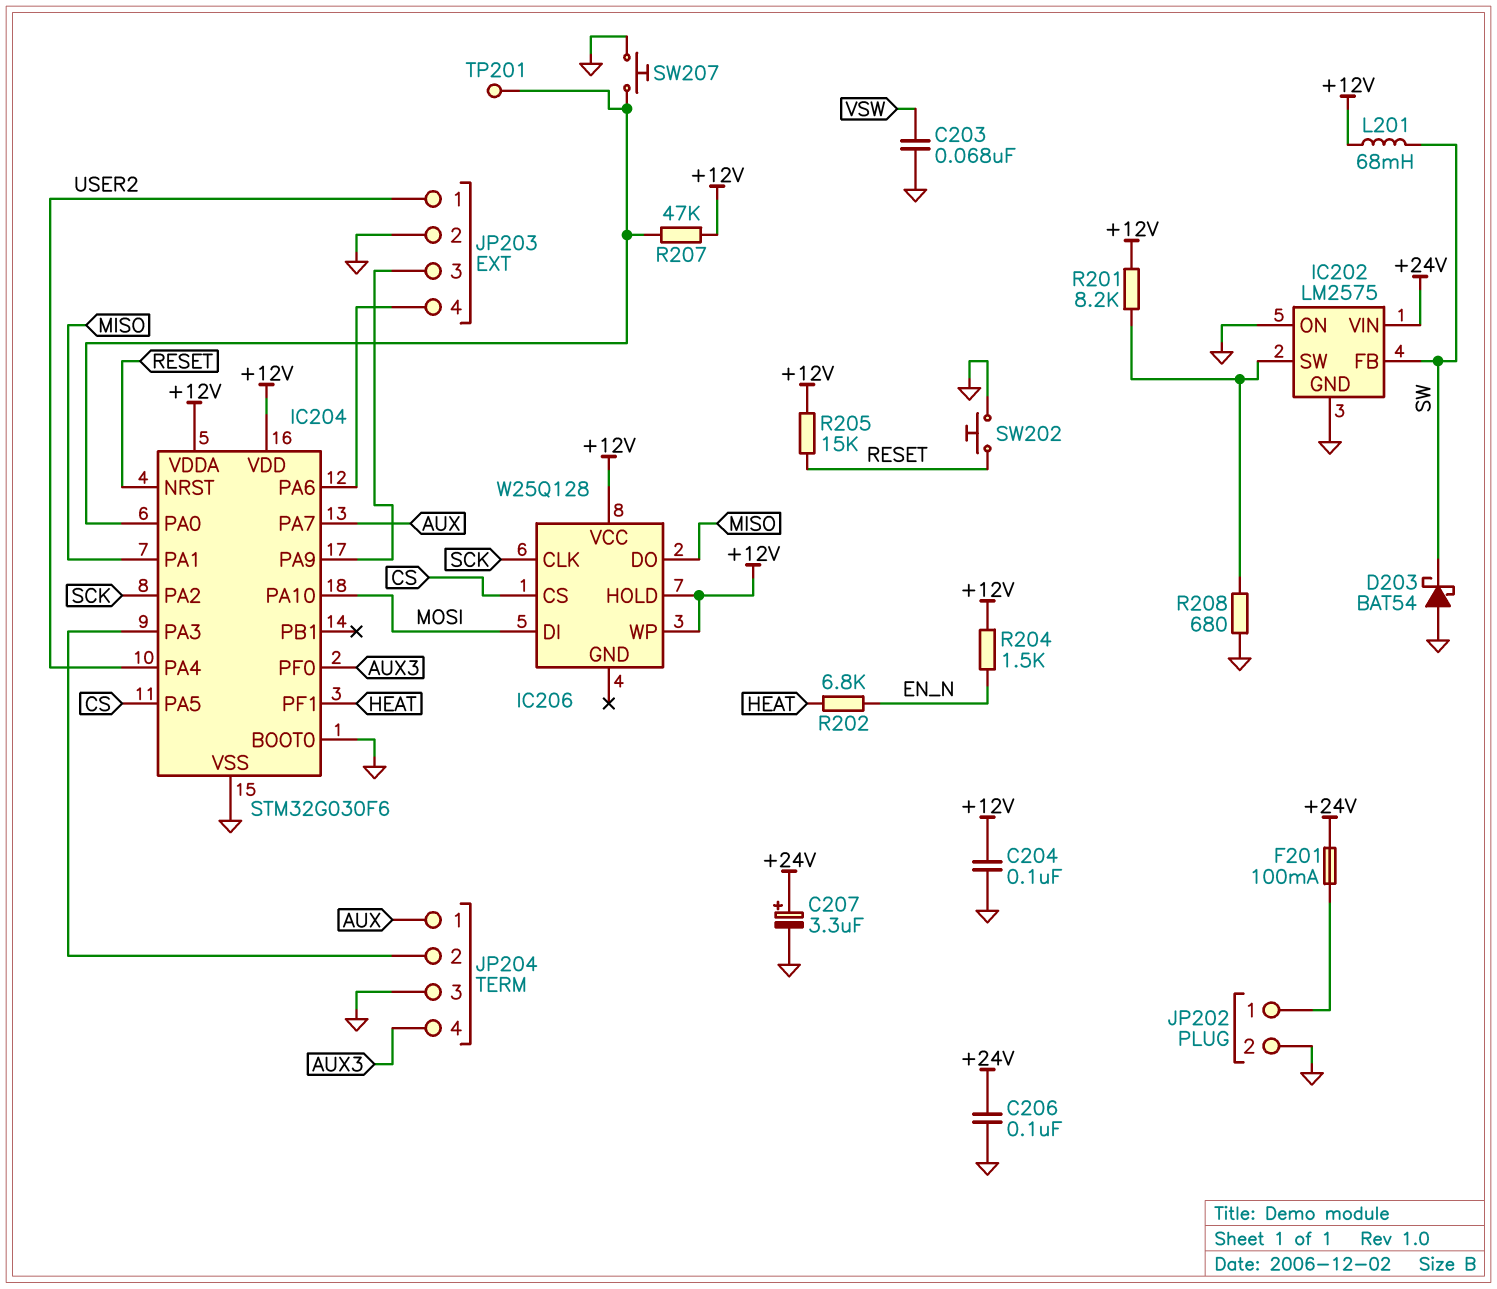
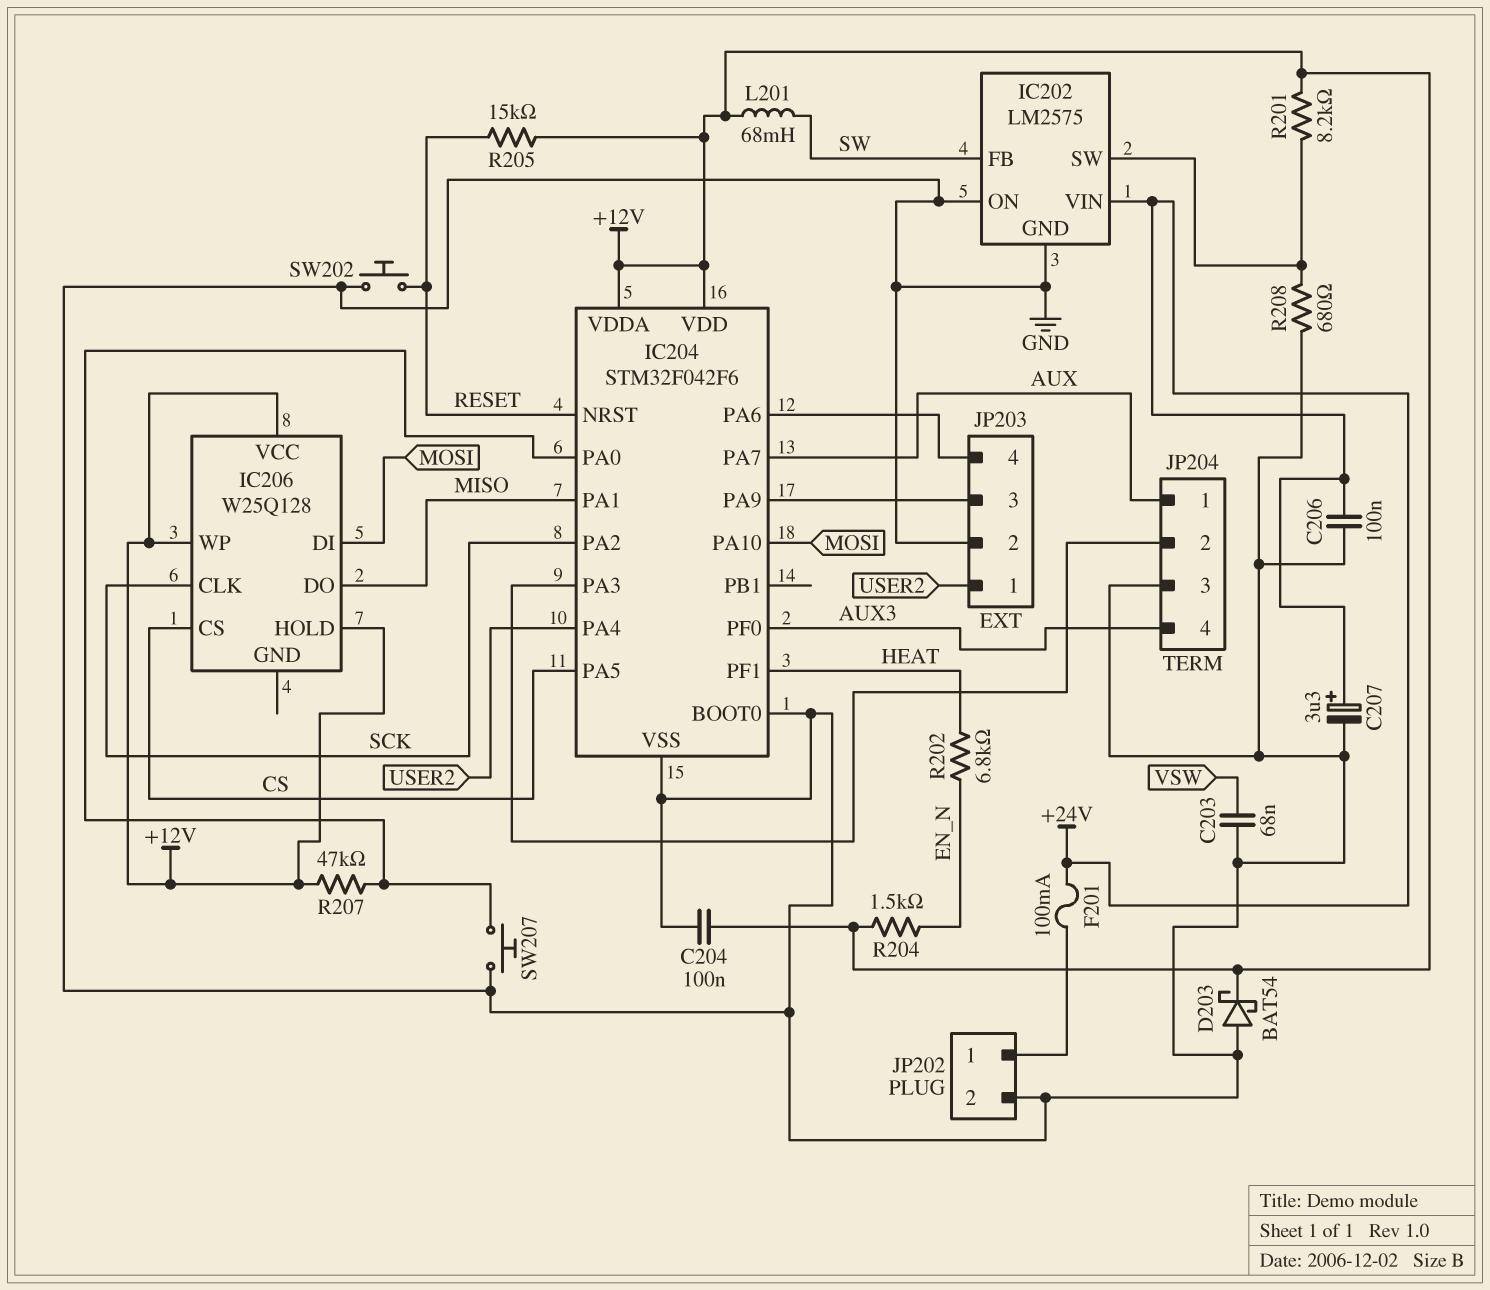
D203: schottky BAT54 (A GND, K SW) -> schottky BAT54 (A GND, K +12V)
IC204: STM32G030F6 -> STM32F042F6
TP201: test point (IC204/PA0) -> none

